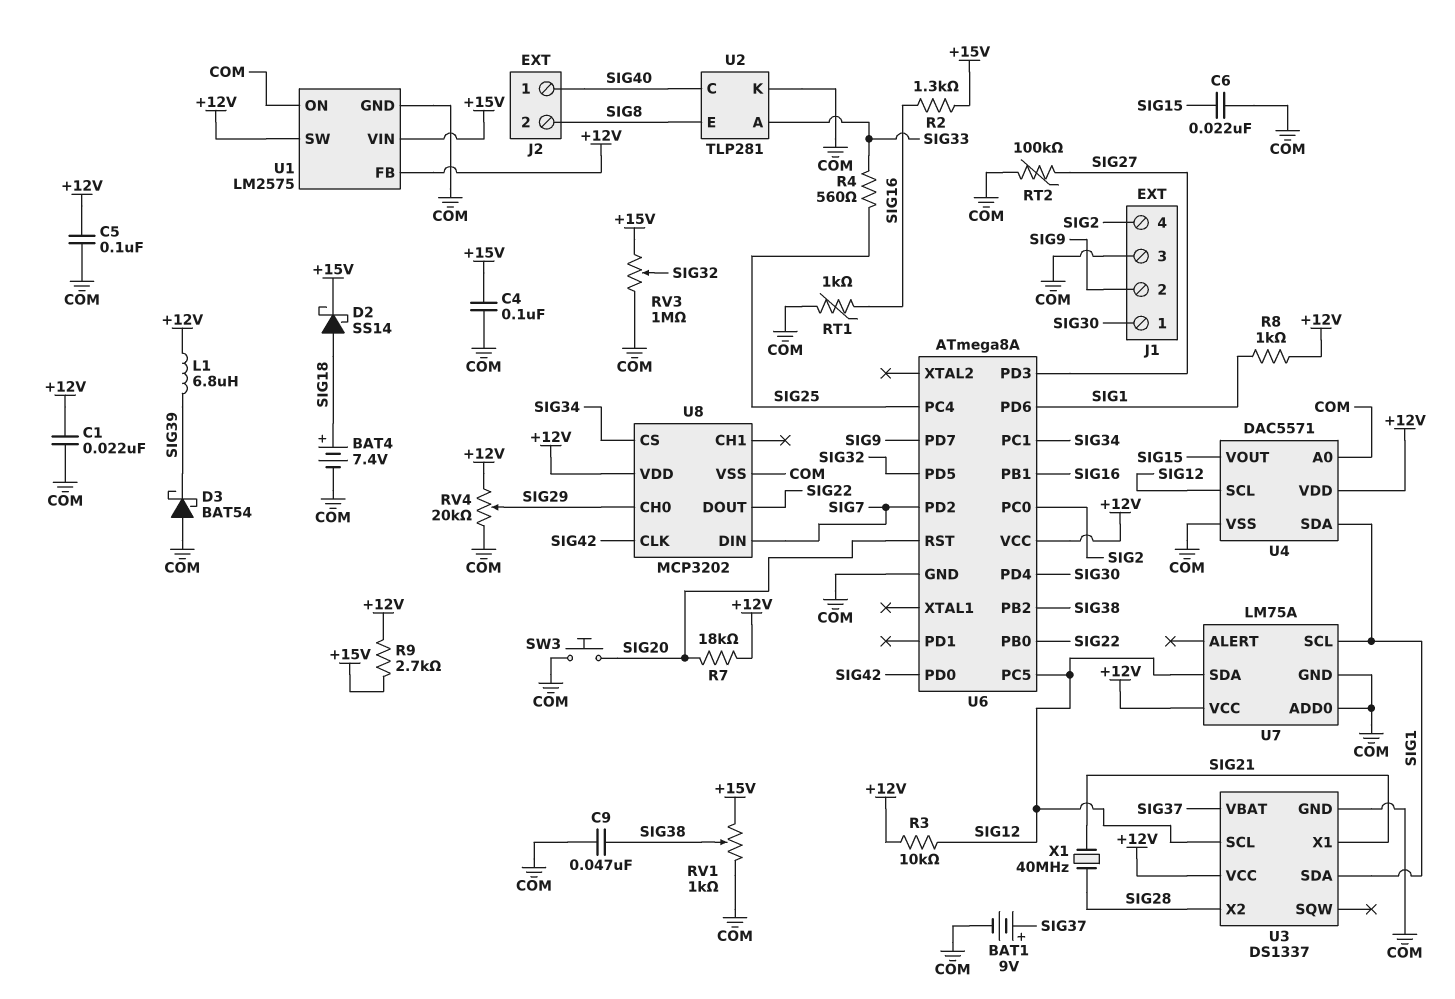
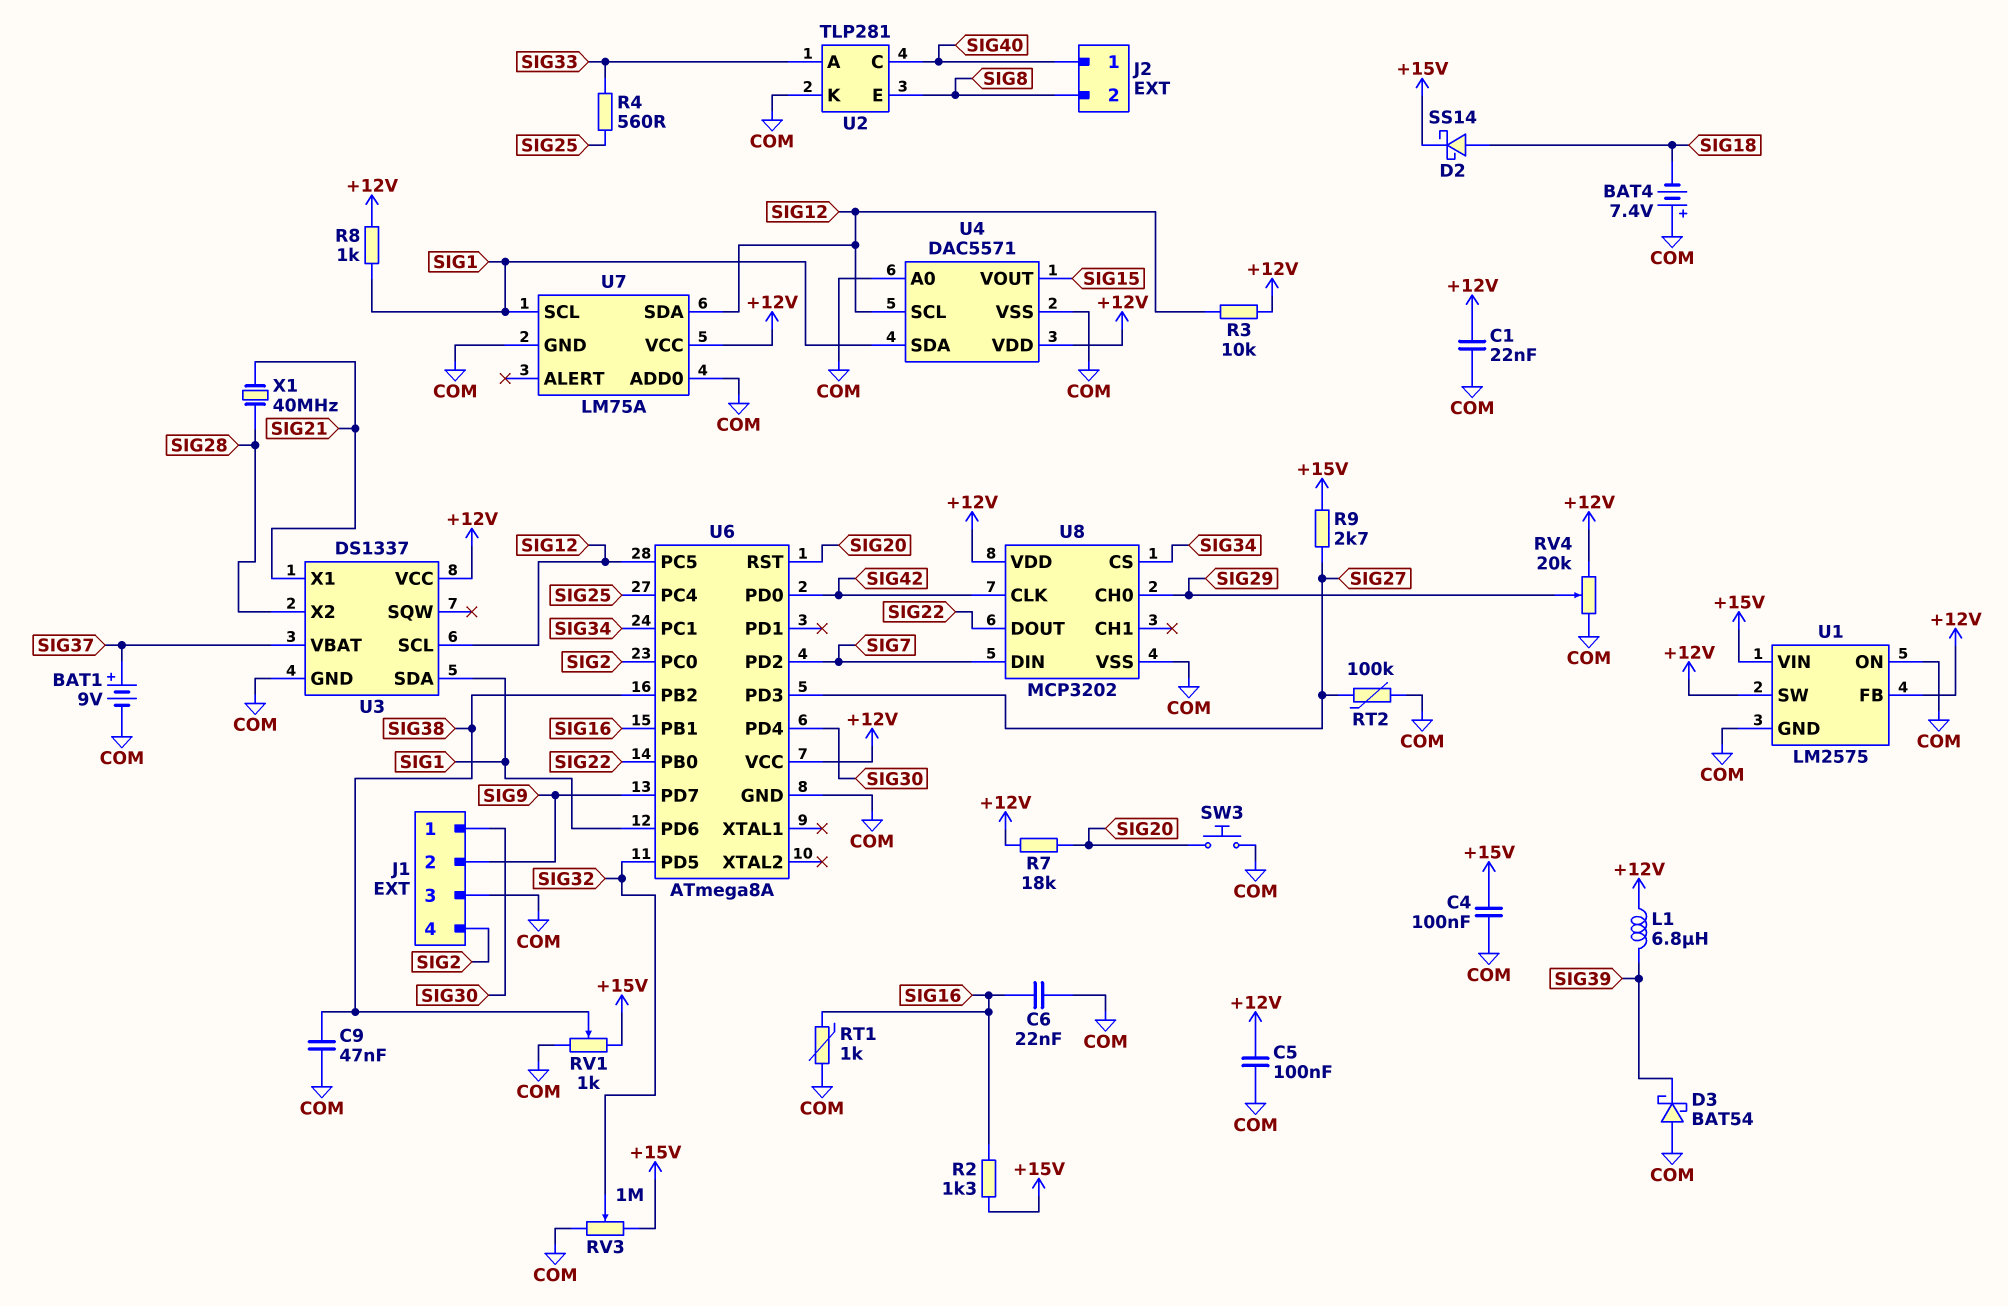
BAT4: 7.4V (plus SIG18, minus COM) -> 7.4V (plus COM, minus SIG18)
C6: 22nF (COM, SIG15) -> 22nF (COM, SIG16)
R9: 2.7k (+12V, +15V) -> 2.7k (+15V, SIG27)

